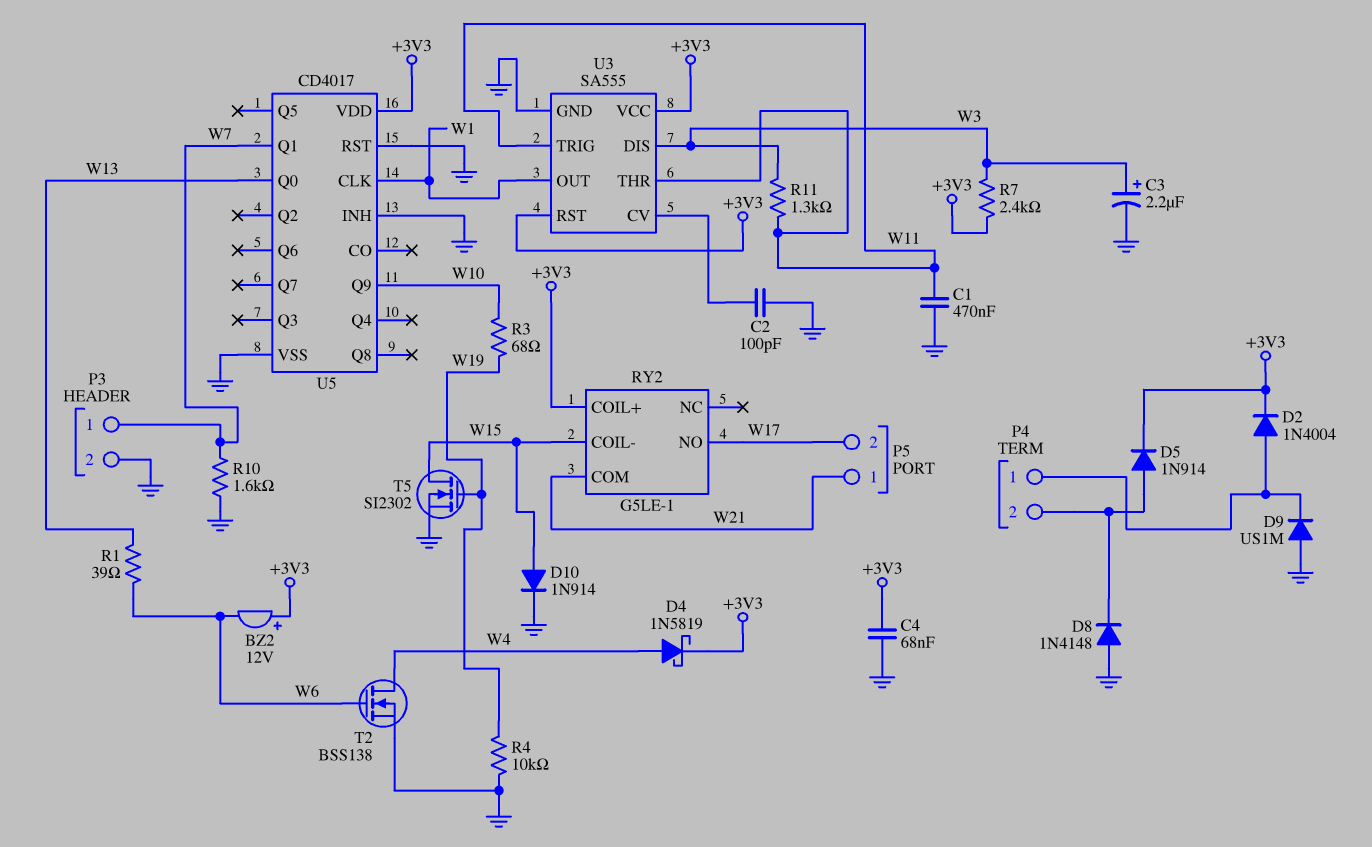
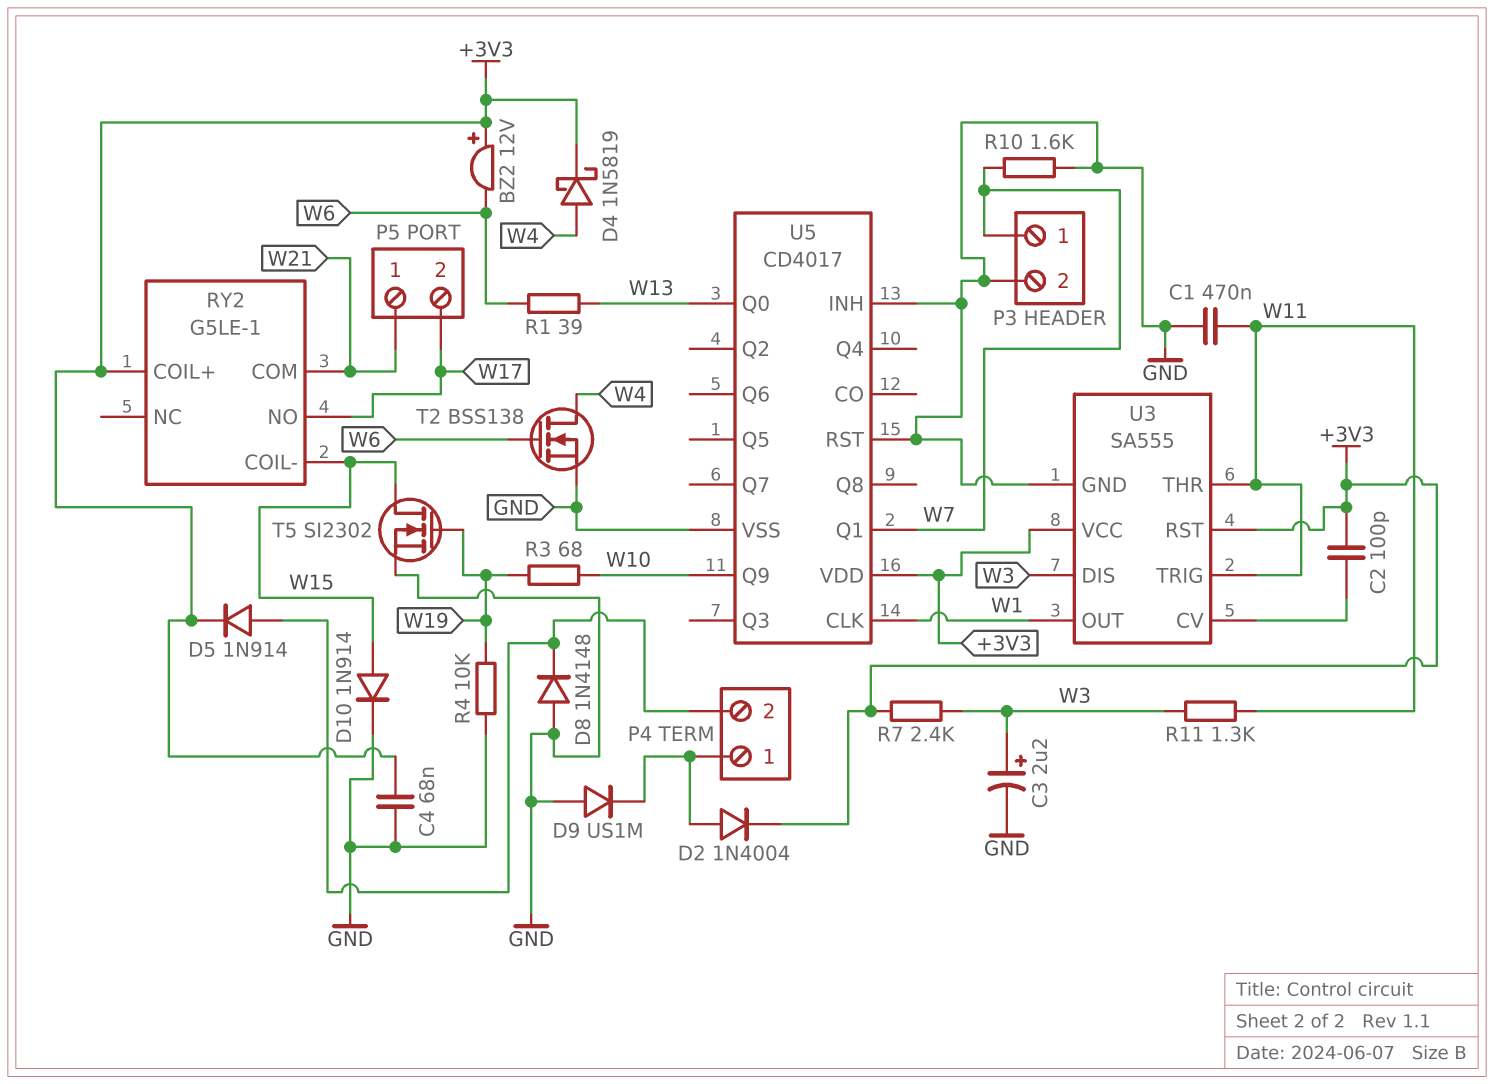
C2: 100pF (GND, U3/CV) -> 100pF (+3V3, U3/CV)

